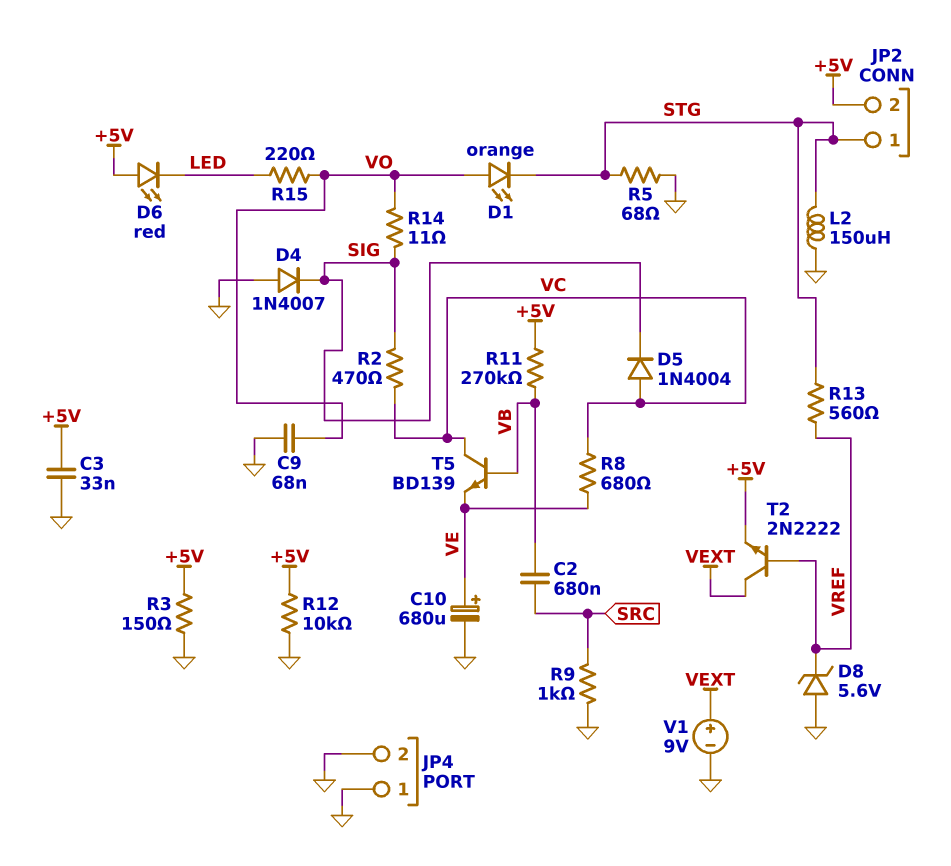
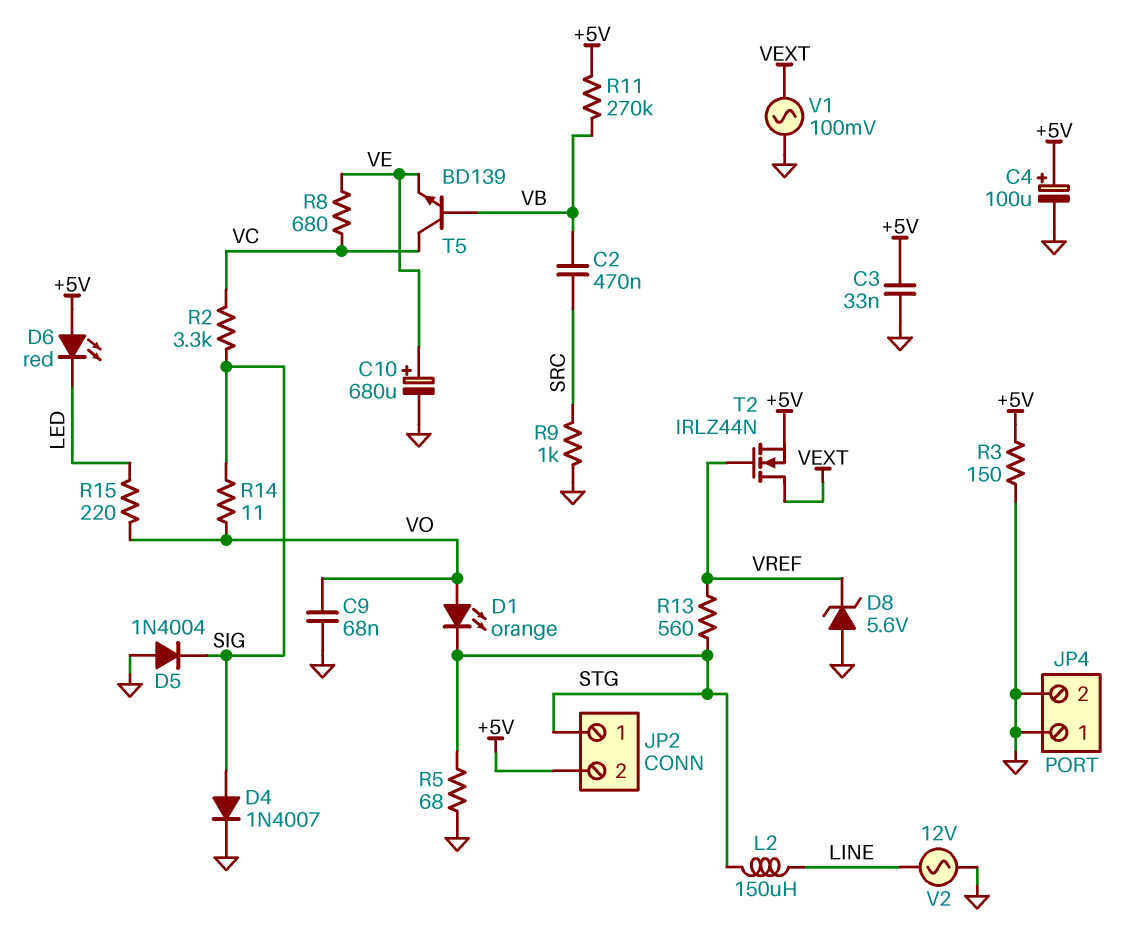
C2: 680nF (SRC, VB) -> 470nF (SRC, VB)
C4: none -> 100uF (plus +5V, minus GND)
D4: diode 1N4007 (A GND, K SIG) -> diode 1N4007 (A SIG, K GND)
D5: diode 1N4004 (A VC, K SIG) -> diode 1N4004 (A GND, K SIG)
L2: 150uH (GND, STG) -> 150uH (LINE, STG)
R2: 470 (SIG, VC) -> 3.3k (SIG, VC)
R12: 10k (+5V, GND) -> none
T2: NPN 2N2222 (B VREF, C VEXT, E +5V) -> NMOS IRLZ44N (G VREF, D VEXT, S +5V)
V1: 9V (plus VEXT, minus GND) -> AC 100mV (GND, VEXT)
V2: none -> AC 12V (GND, LINE)

